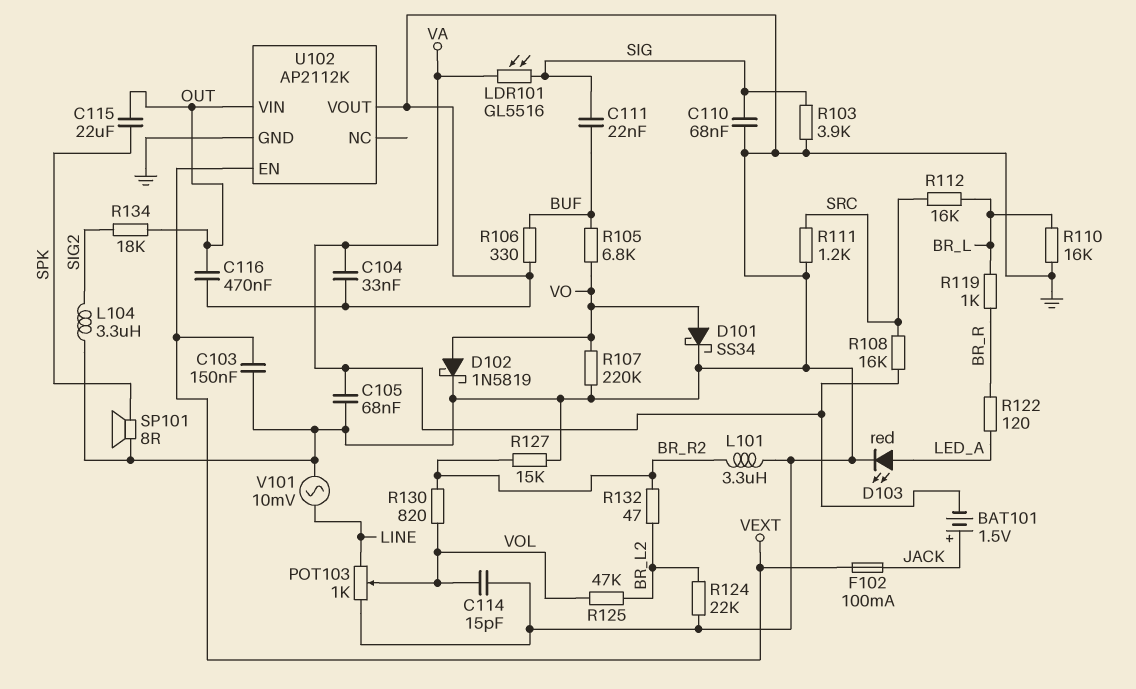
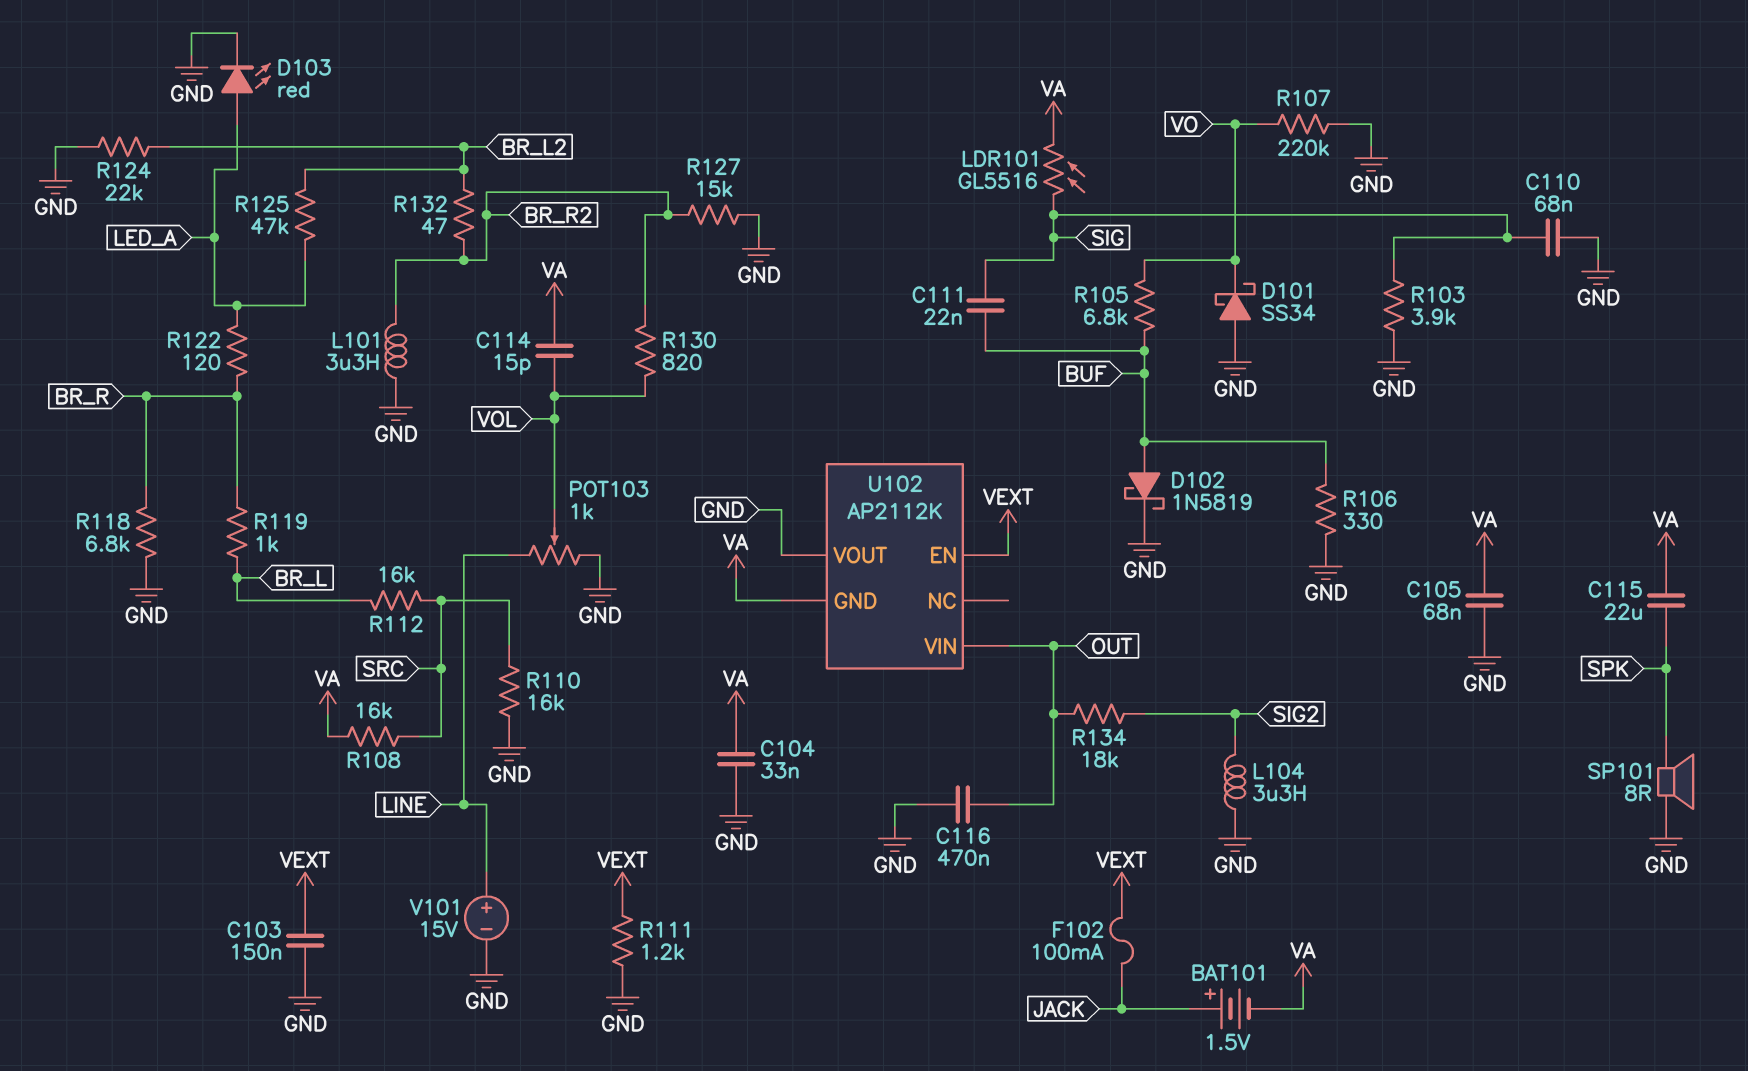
C114: 15pF (GND, VOL) -> 15pF (VA, VOL)
C115: 22uF (OUT, SPK) -> 22uF (SPK, VA)
D101: schottky SS34 (A VO, K GND) -> schottky SS34 (A GND, K VO)
D102: schottky 1N5819 (A VO, K GND) -> schottky 1N5819 (A BUF, K GND)
R110: 16k (BR_L, GND) -> 16k (GND, SRC)
R111: 1.2k (GND, SRC) -> 1.2k (GND, VEXT)
R118: none -> 6.8k (BR_R, GND)
R125: 47k (BR_L2, VOL) -> 47k (BR_L2, LED_A)
U102 pin GND: GND -> VA
V101: AC 10mV (GND, LINE) -> 15V (plus LINE, minus GND)

